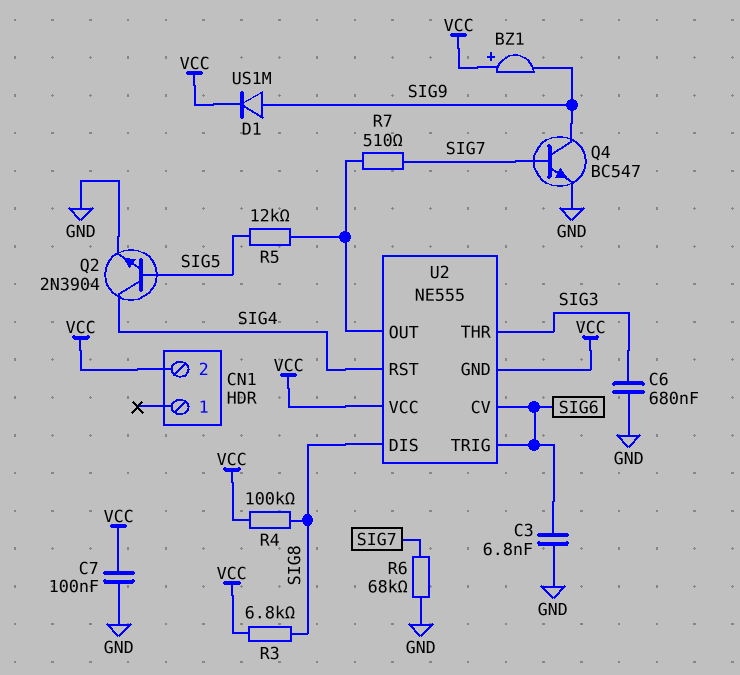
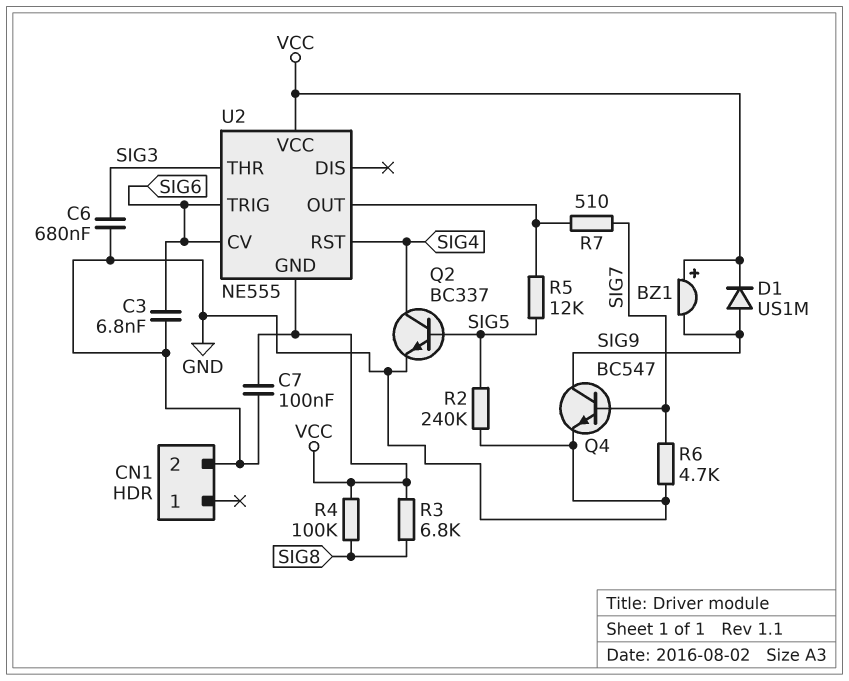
CN1 pin 2: VCC -> GND
Q2: NPN 2N3904 (B SIG5, C SIG4, E GND) -> NPN BC337 (B SIG5, C SIG4, E GND)
R2: none -> 240k (GND, SIG5)
R6: 68k (GND, SIG7) -> 4.7k (GND, SIG7)
U2 pin DIS: SIG8 -> none

